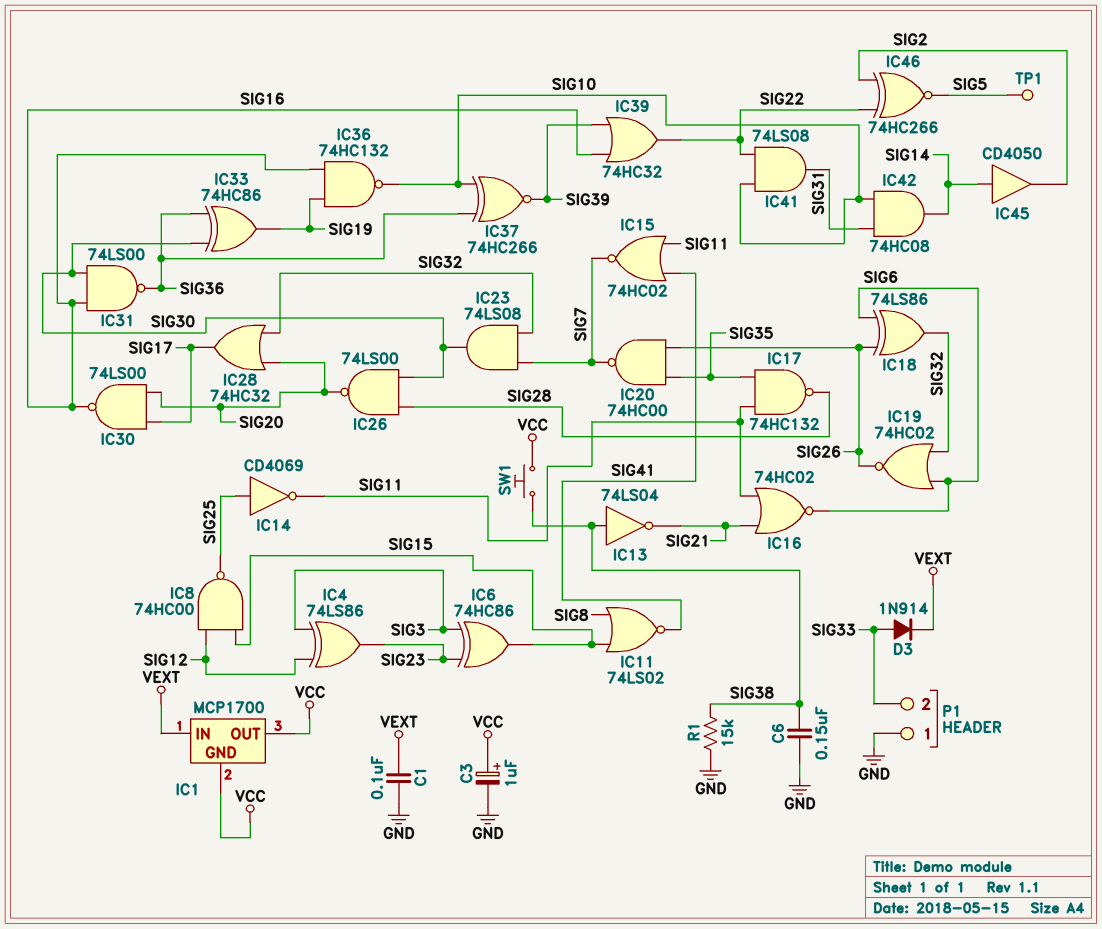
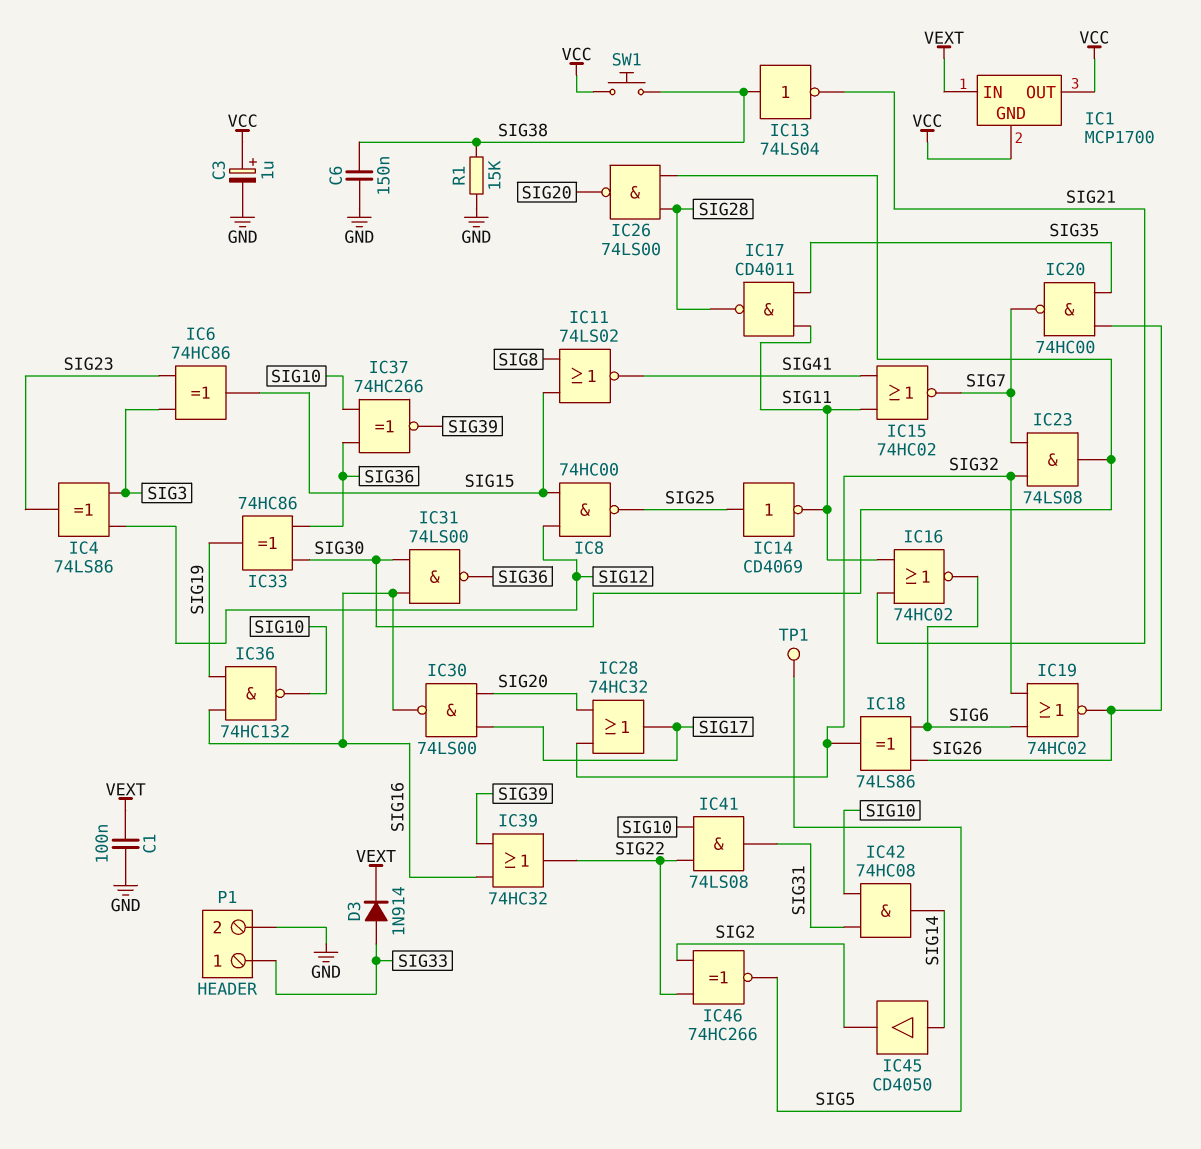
IC17: NAND 74HC132 (in SIG11, in SIG35, out SIG28) -> NAND CD4011 (in SIG11, in SIG35, out SIG28)
P1 pin 1: GND -> SIG33
P1 pin 2: SIG33 -> GND

